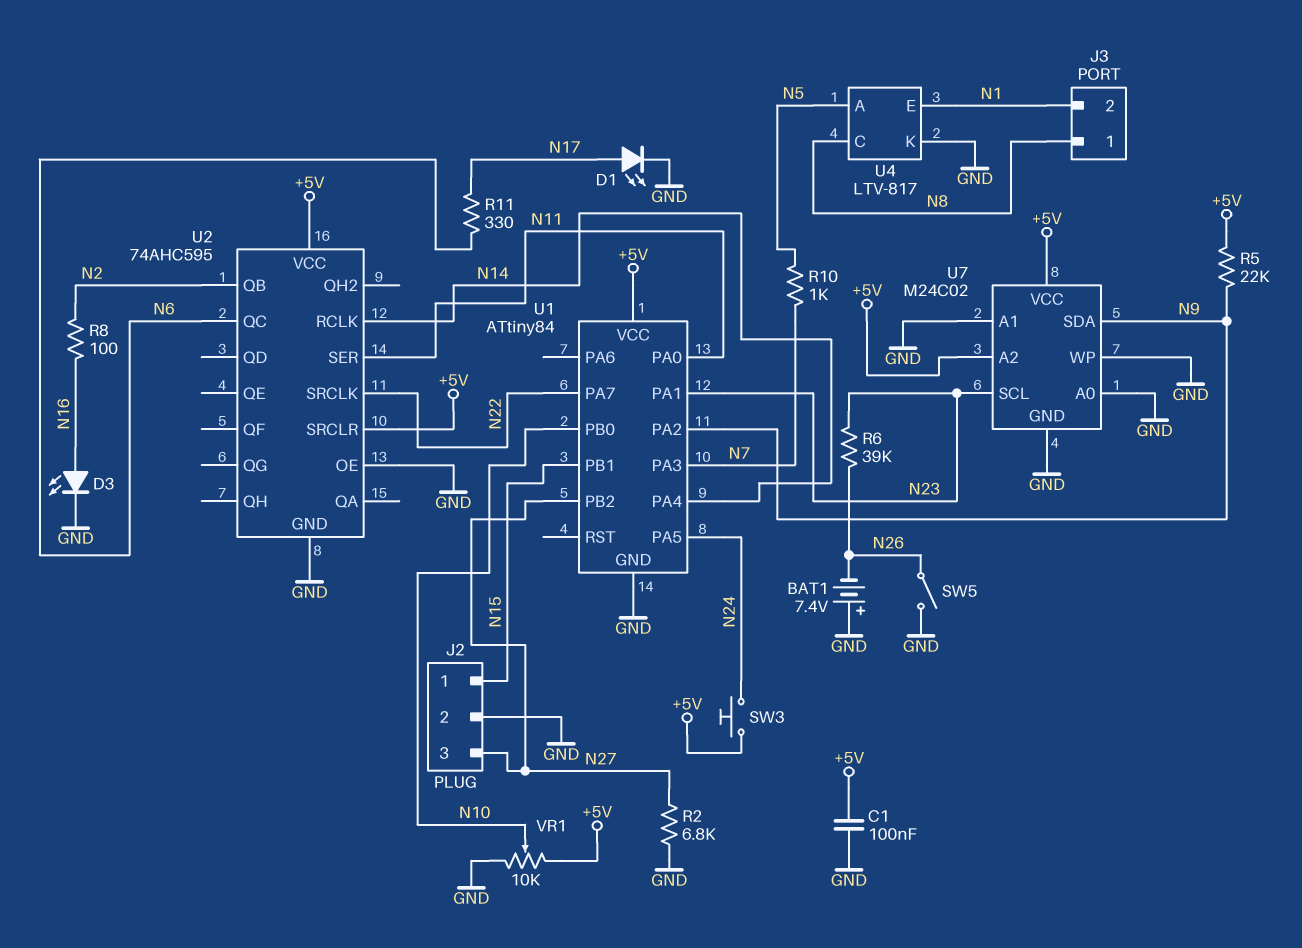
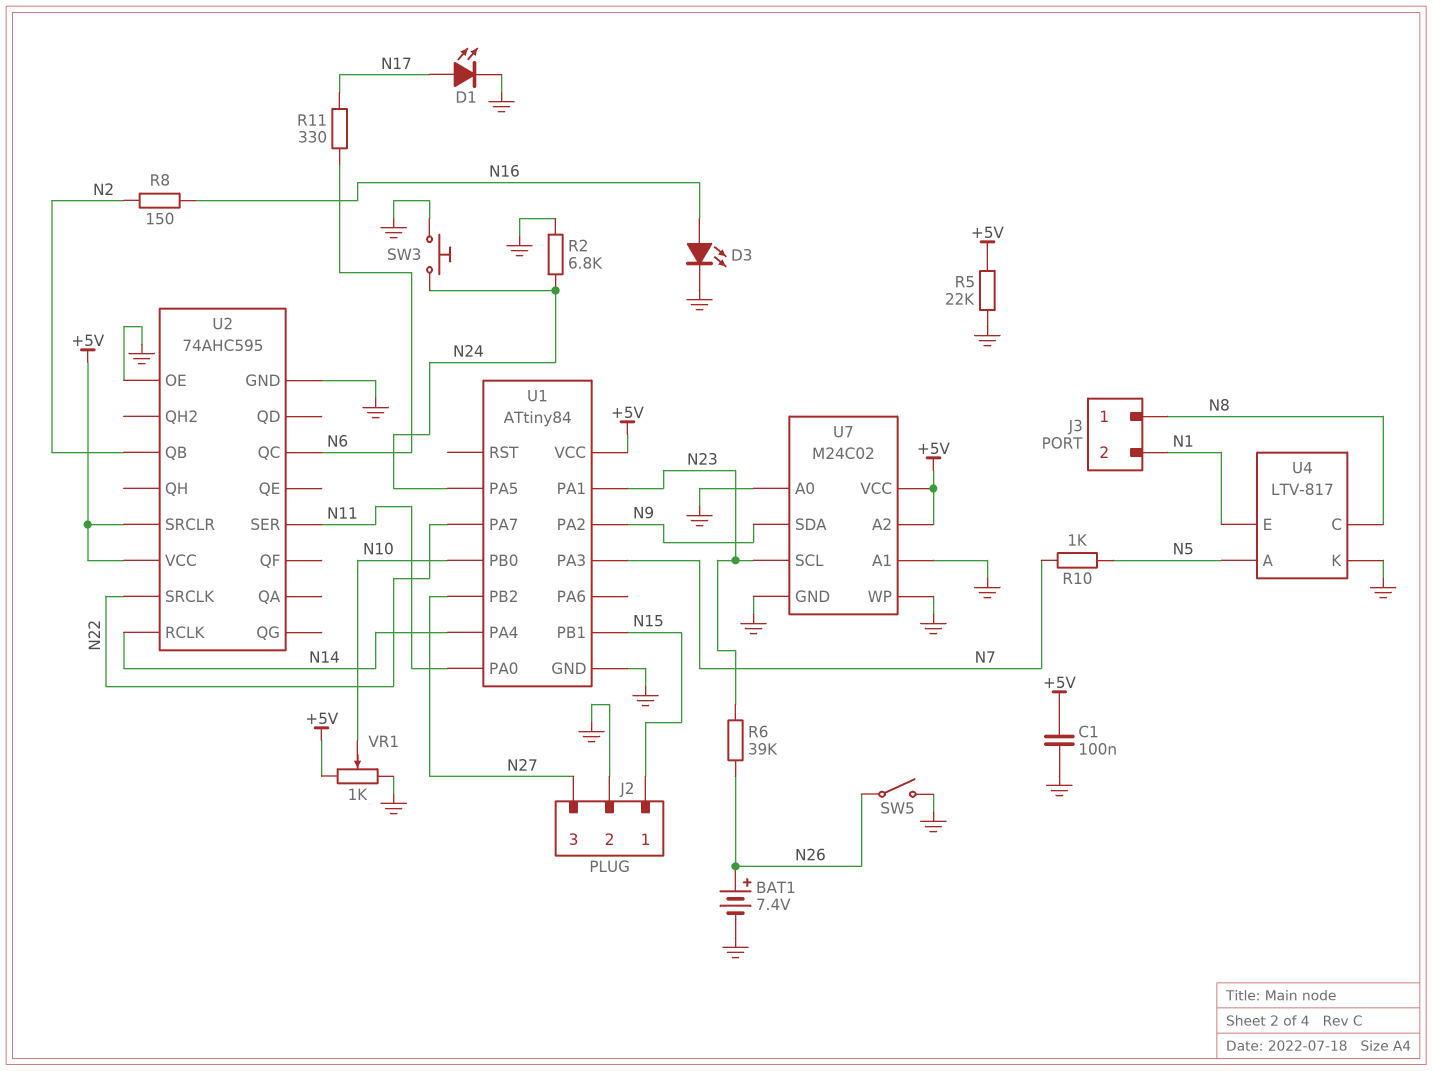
BAT1: 7.4V (plus GND, minus N26) -> 7.4V (plus N26, minus GND)
R2: 6.8k (GND, N27) -> 6.8k (GND, N24)
R5: 22k (+5V, N9) -> 22k (+5V, GND)
R8: 100 (N2, N16) -> 150 (N2, N16)
SW3: button (+5V, N24) -> button (GND, N24)
VR1: 10k (+5V, GND, wiper N10) -> 1k (+5V, GND, wiper N10)

